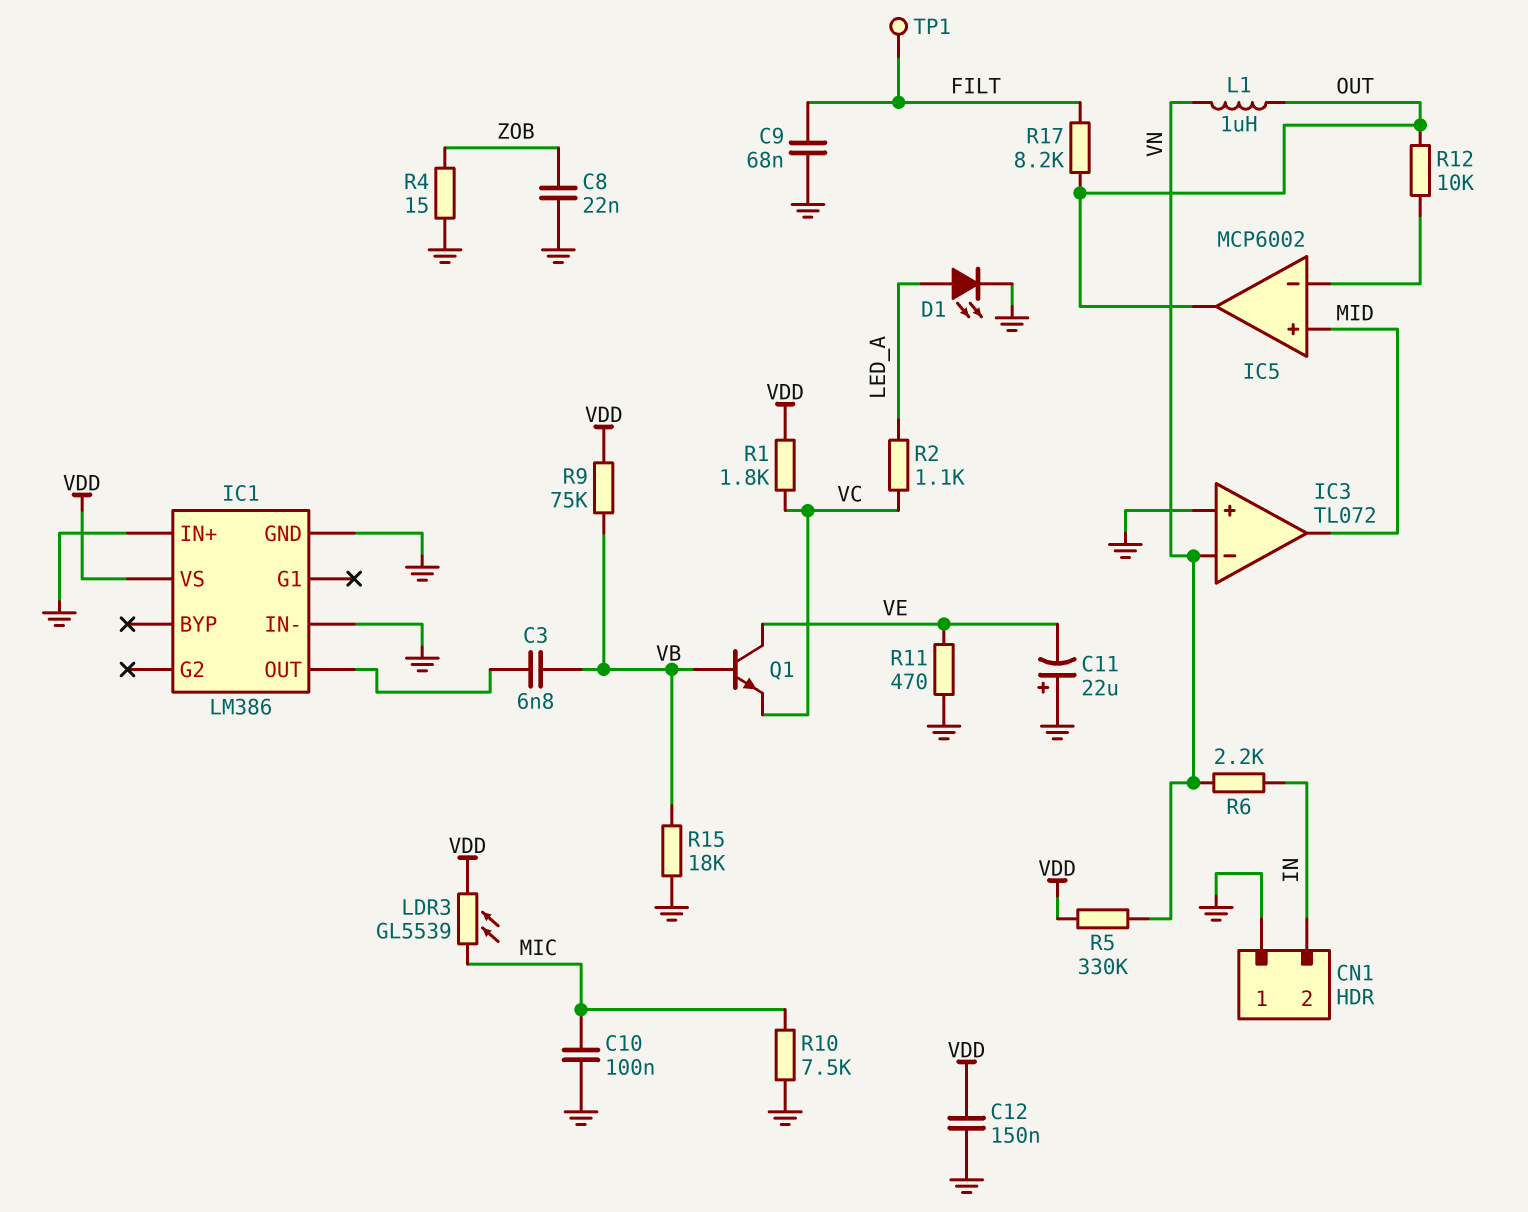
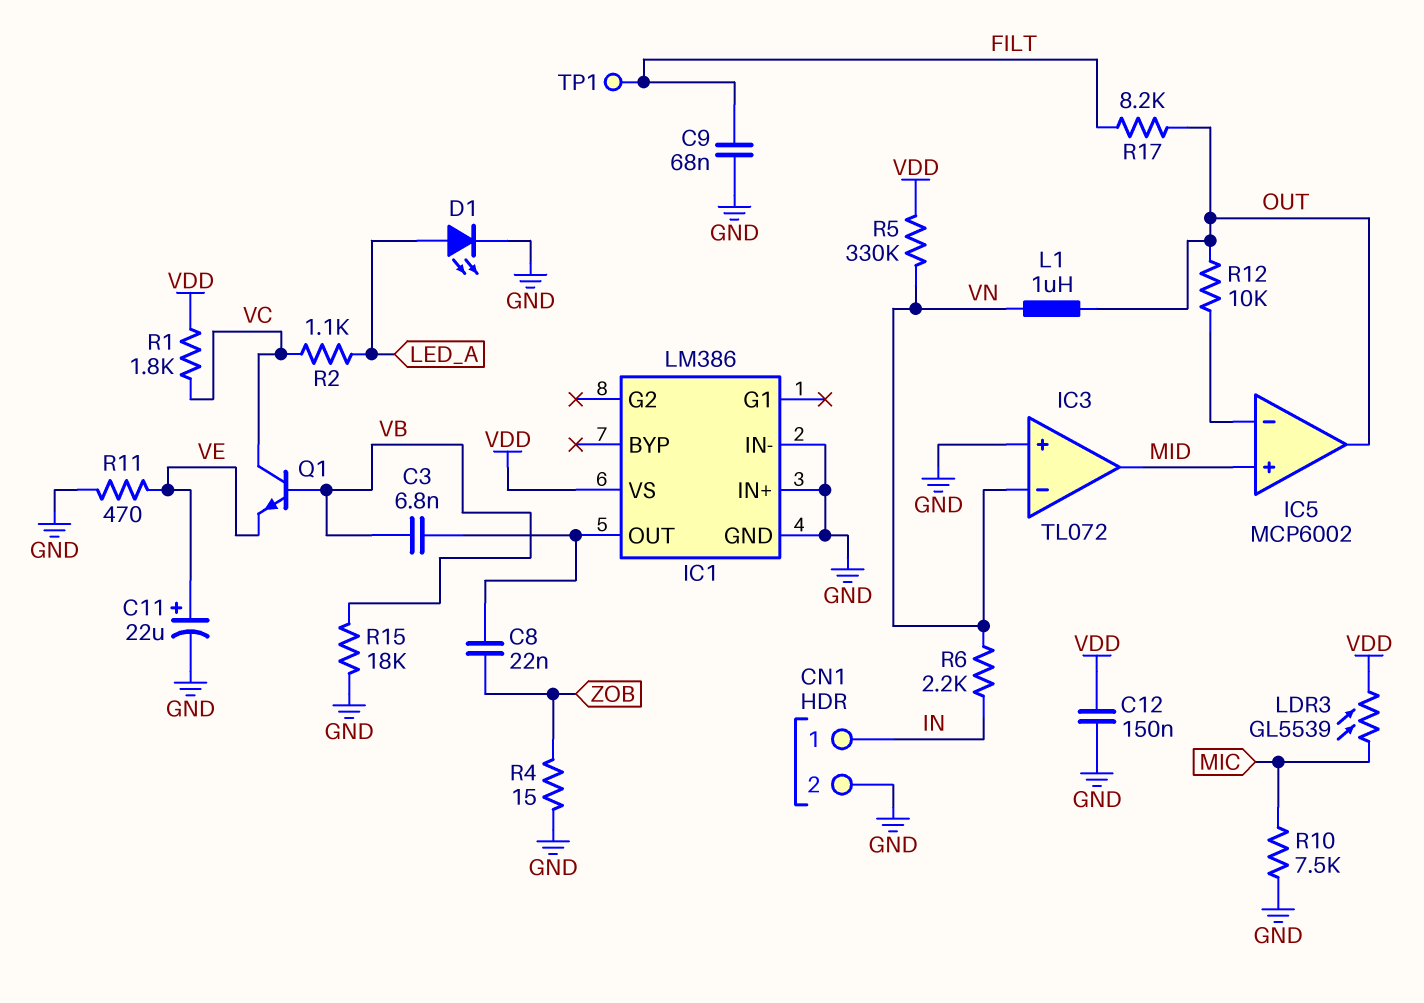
C8: 22nF (GND, ZOB) -> 22nF (IC1/OUT, ZOB)
C10: 100nF (GND, MIC) -> none
C11: 22uF (plus GND, minus VE) -> 22uF (plus VE, minus GND)
CN1 pin 1: GND -> IN
CN1 pin 2: IN -> GND
Q1: NPN (B VB, C VE, E VC) -> NPN (B VB, C VC, E VE)
R9: 75k (VB, VDD) -> none

